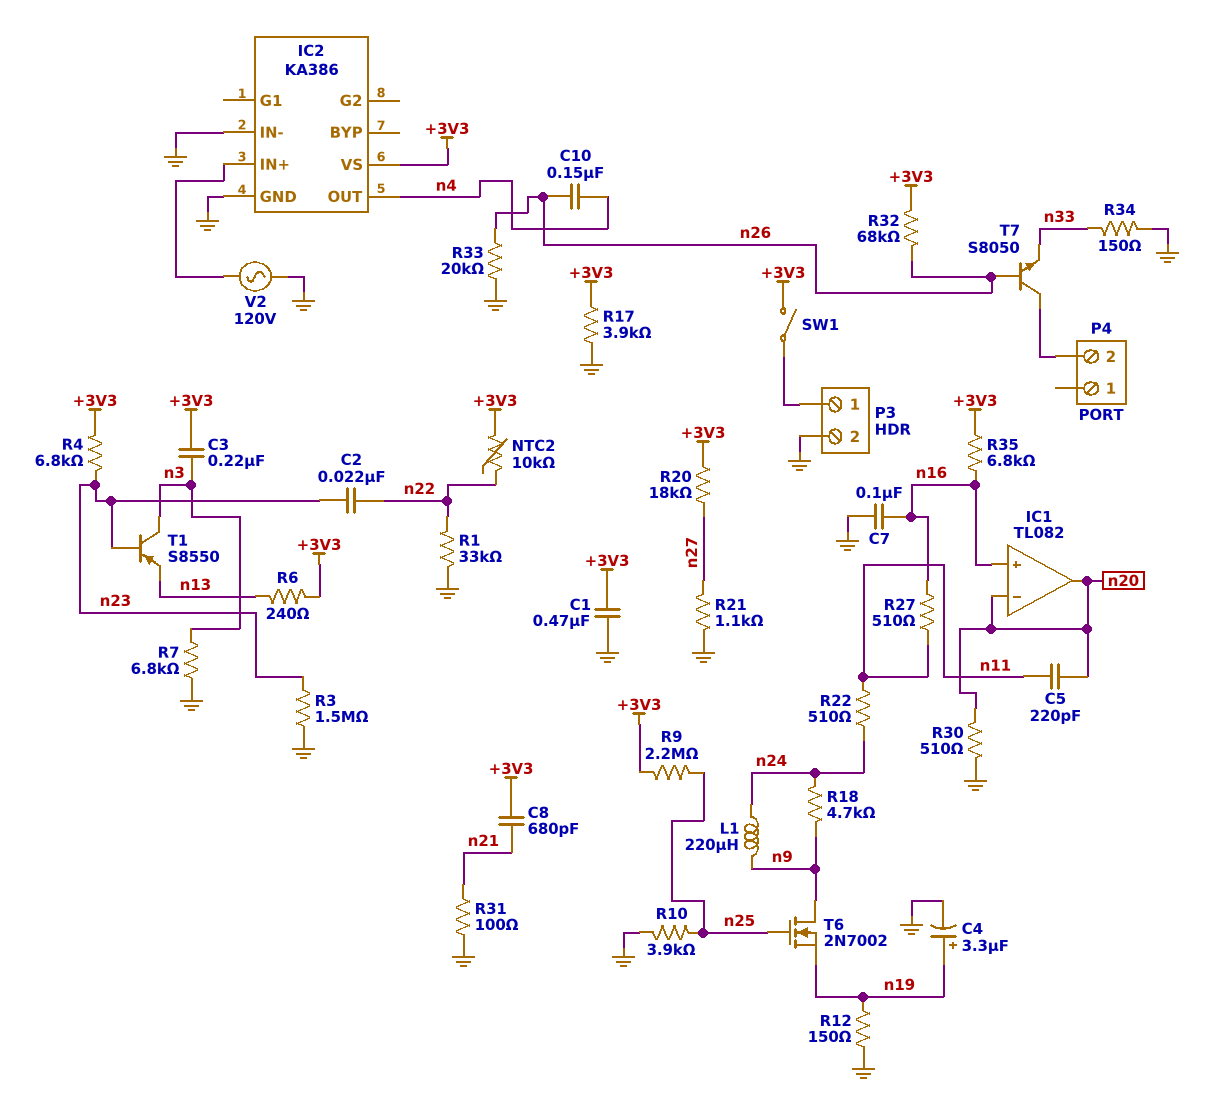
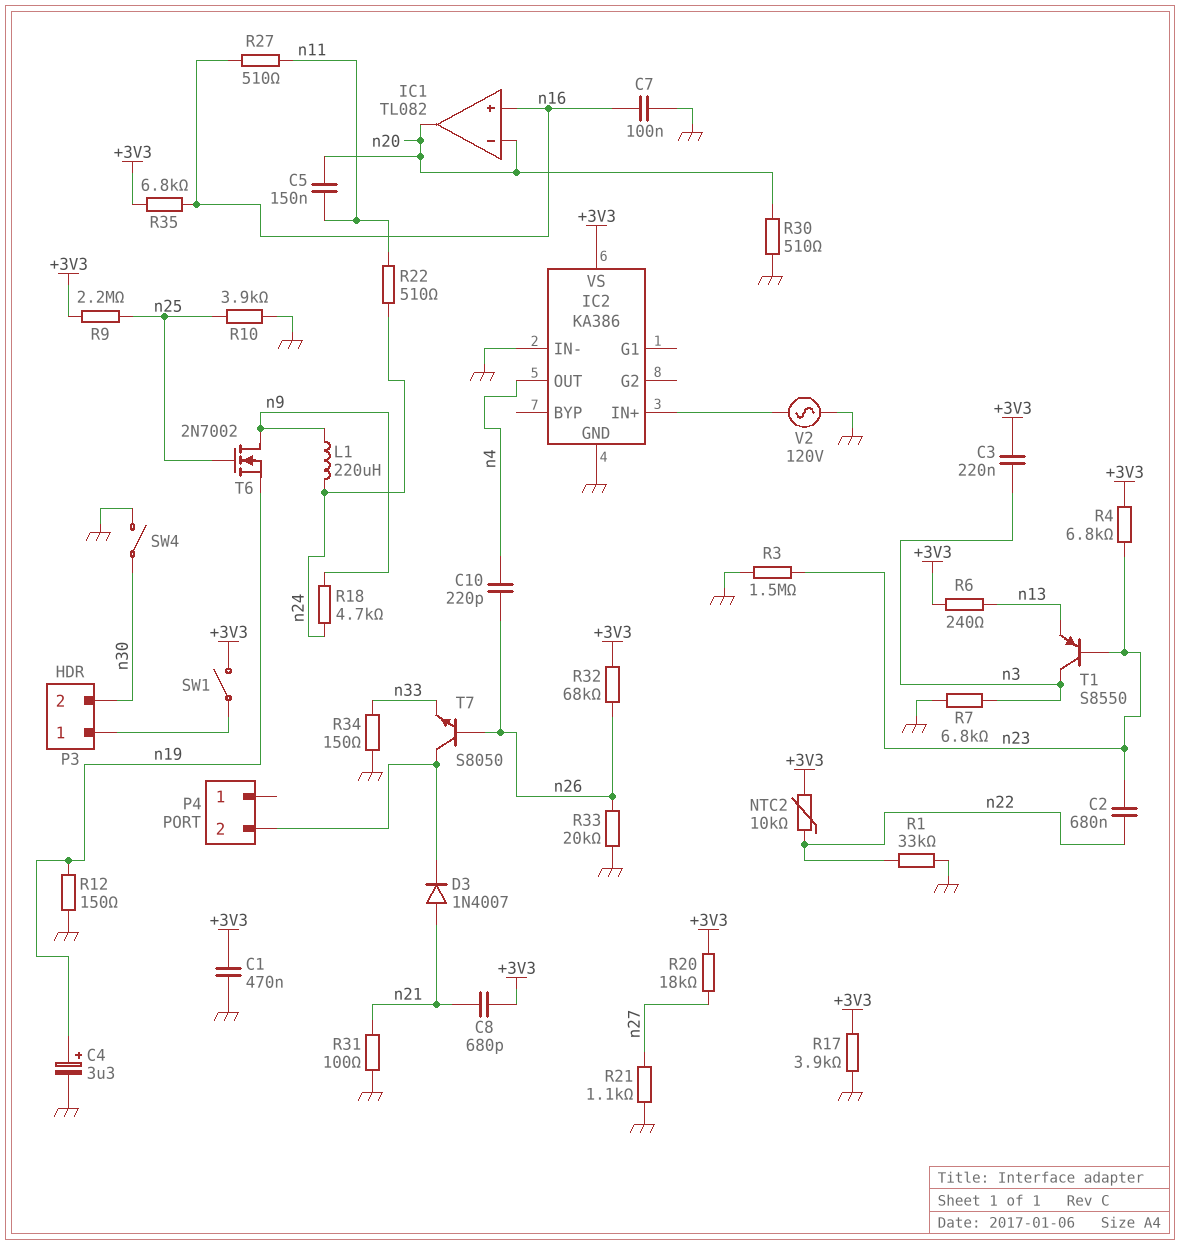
C2: 22nF (n22, n23) -> 680nF (n22, n23)
C5: 220pF (n11, n20) -> 150nF (n11, n20)
C10: 150nF (n4, n26) -> 220pF (n4, n26)
D3: none -> diode 1N4007 (A n21, K P4/2)
P3 pin 2: GND -> n30
SW4: none -> switch (GND, n30)

